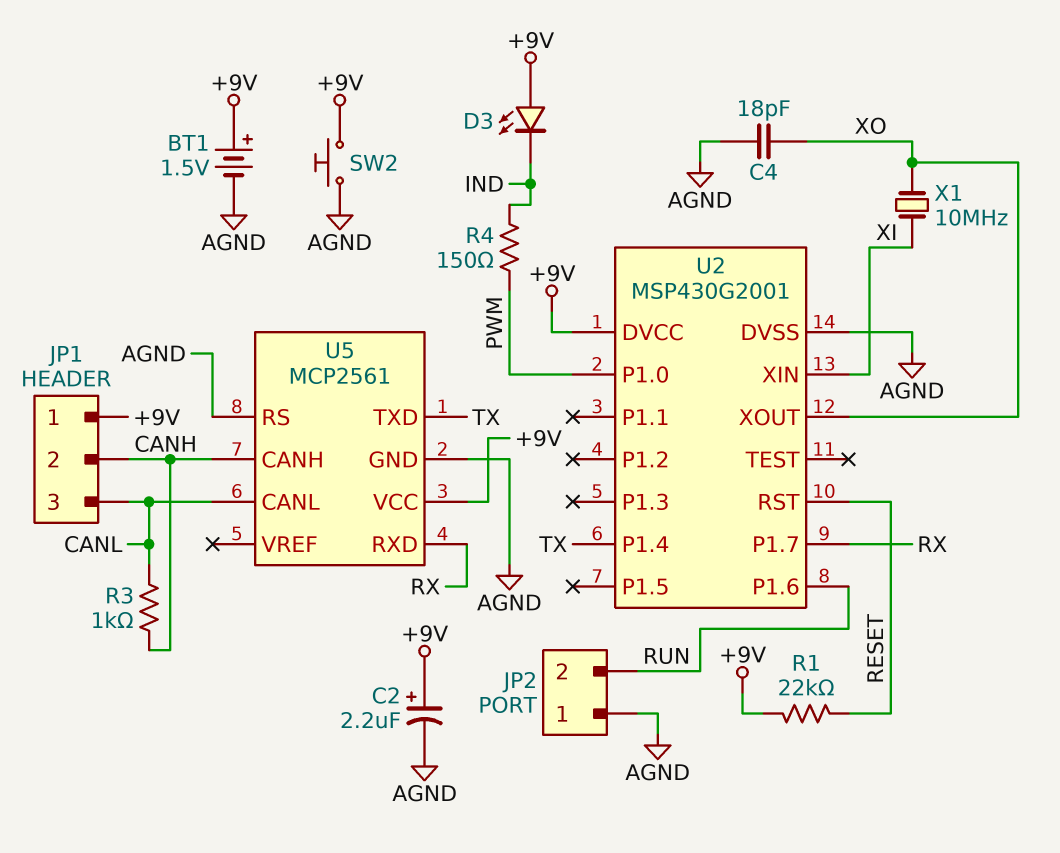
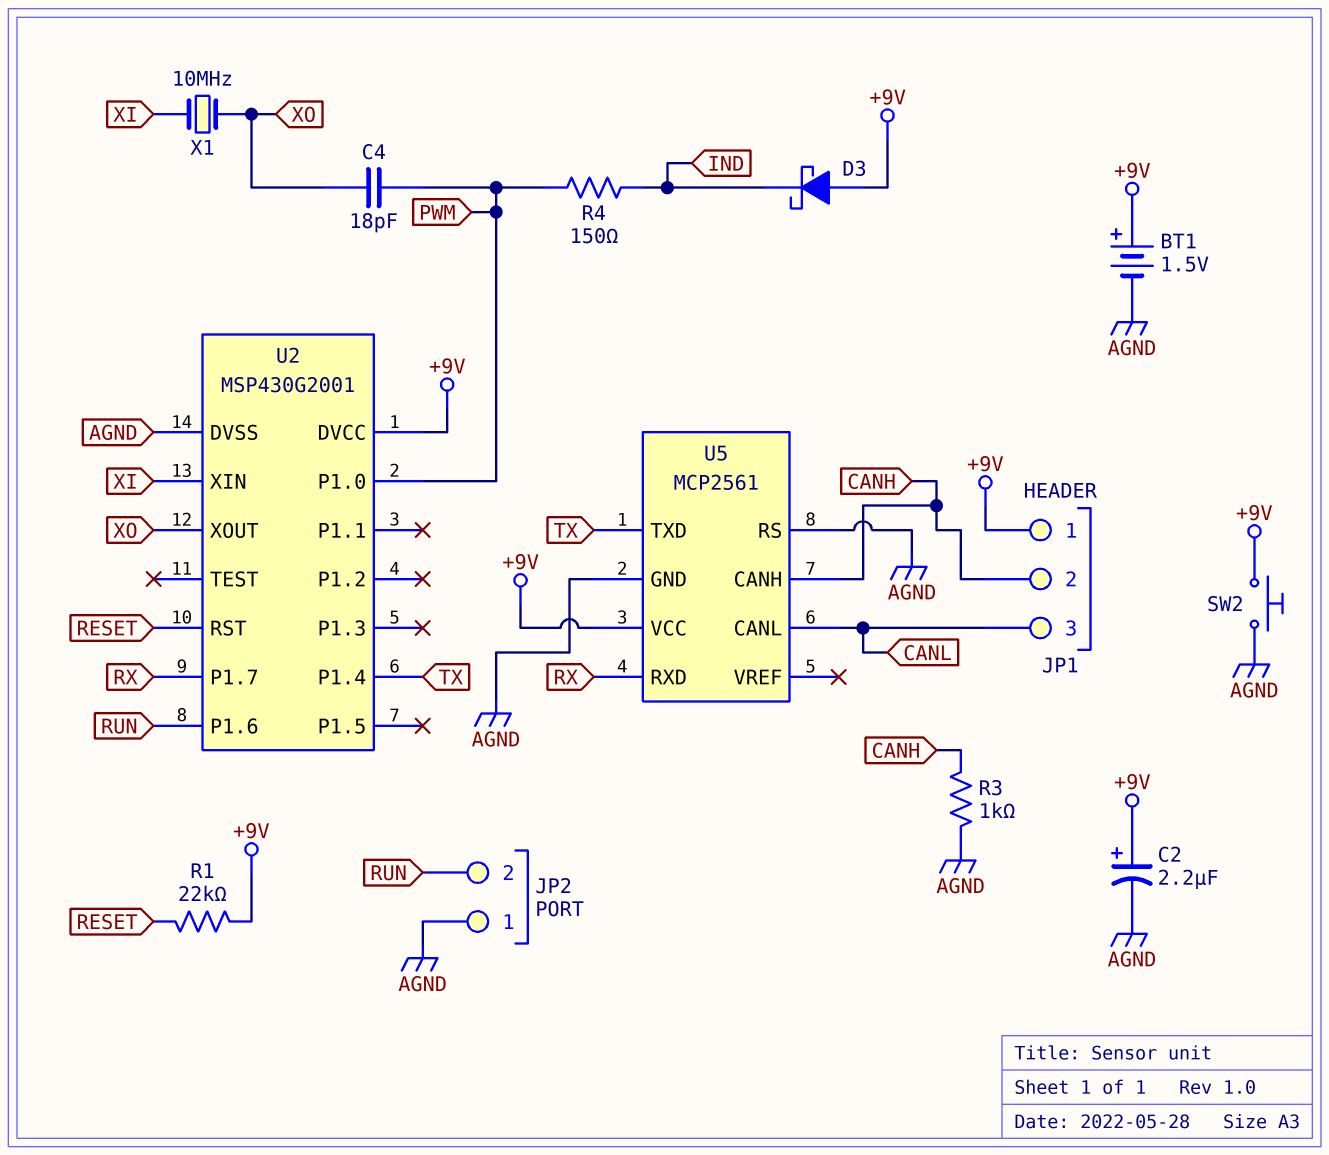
C4: 18pF (AGND, XO) -> 18pF (PWM, XO)
D3: LED (A +9V, K IND) -> schottky (A +9V, K IND)
R3: 1k (CANH, CANL) -> 1k (AGND, CANH)

